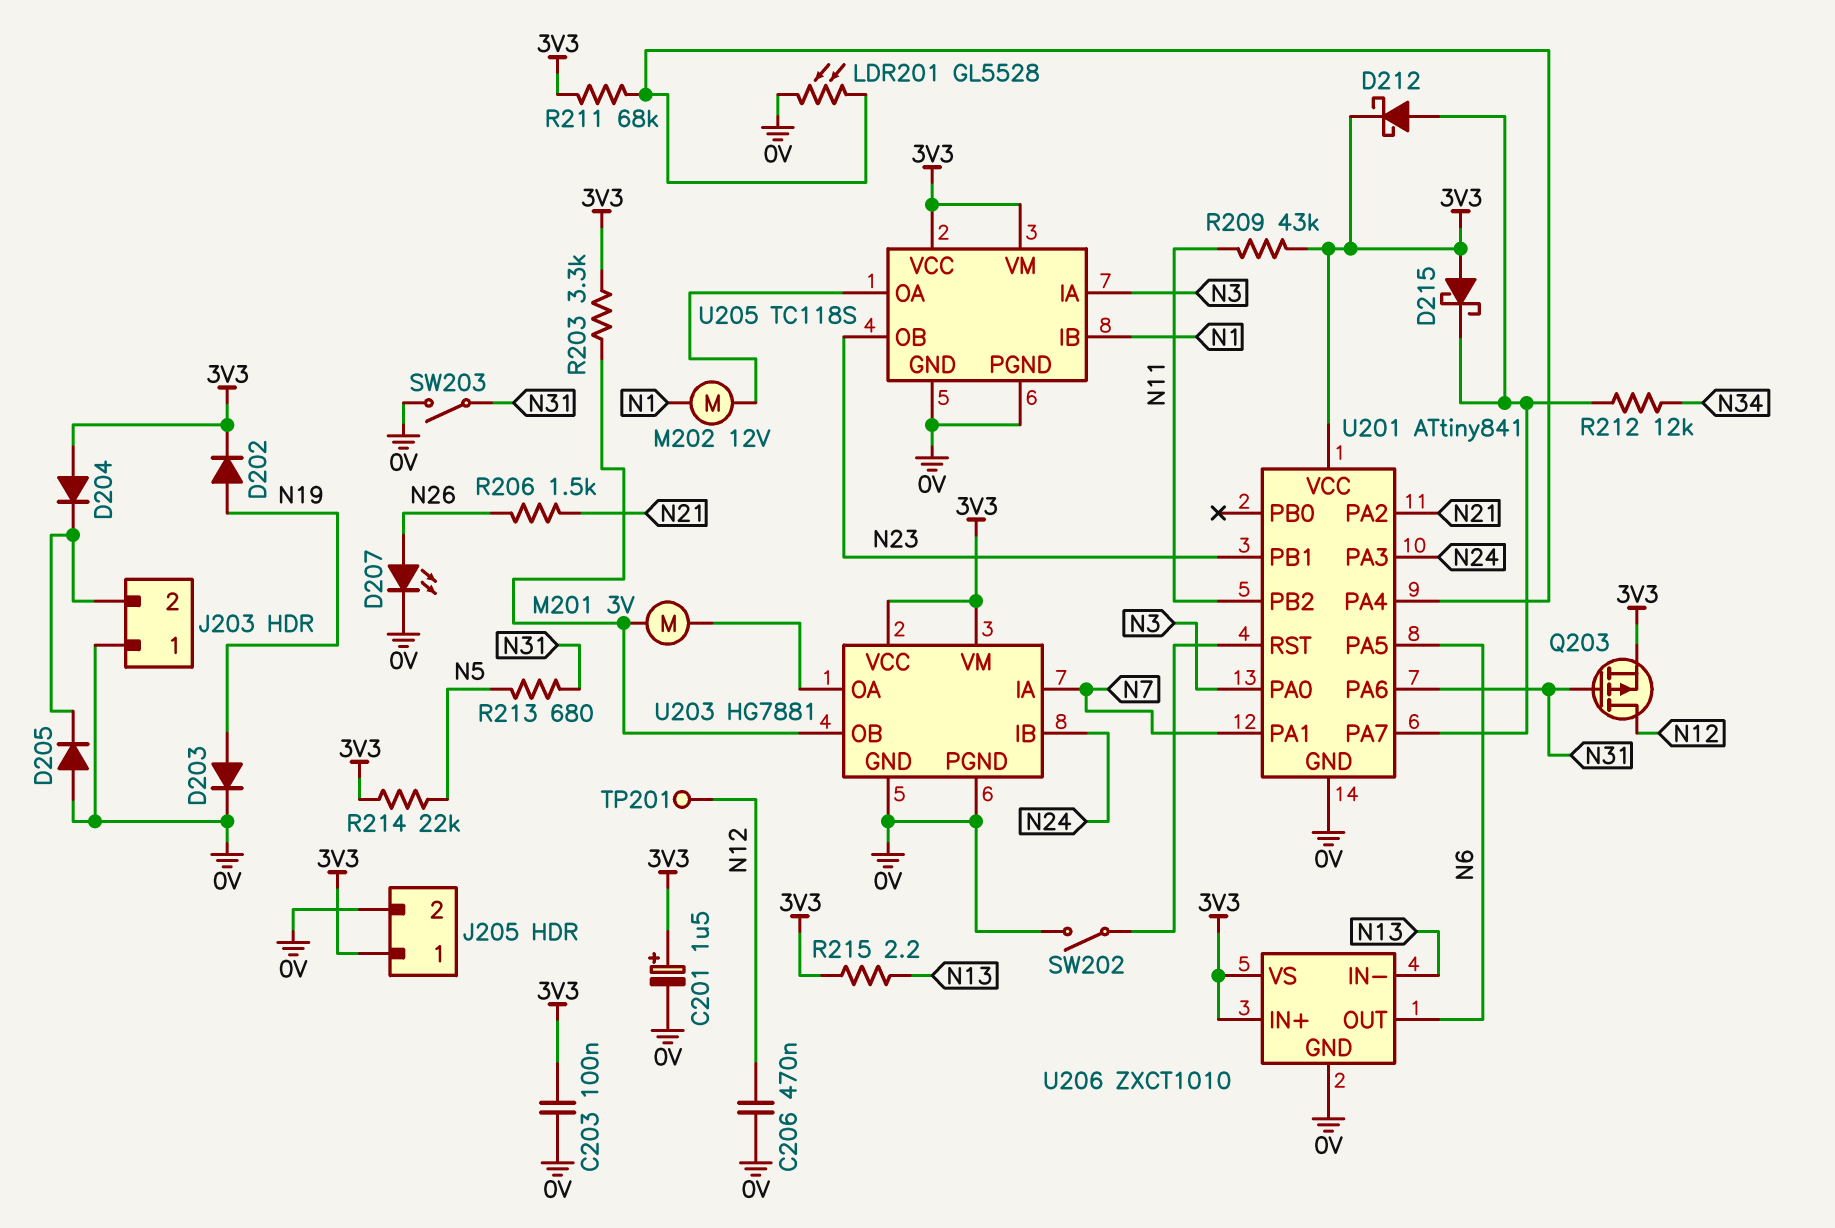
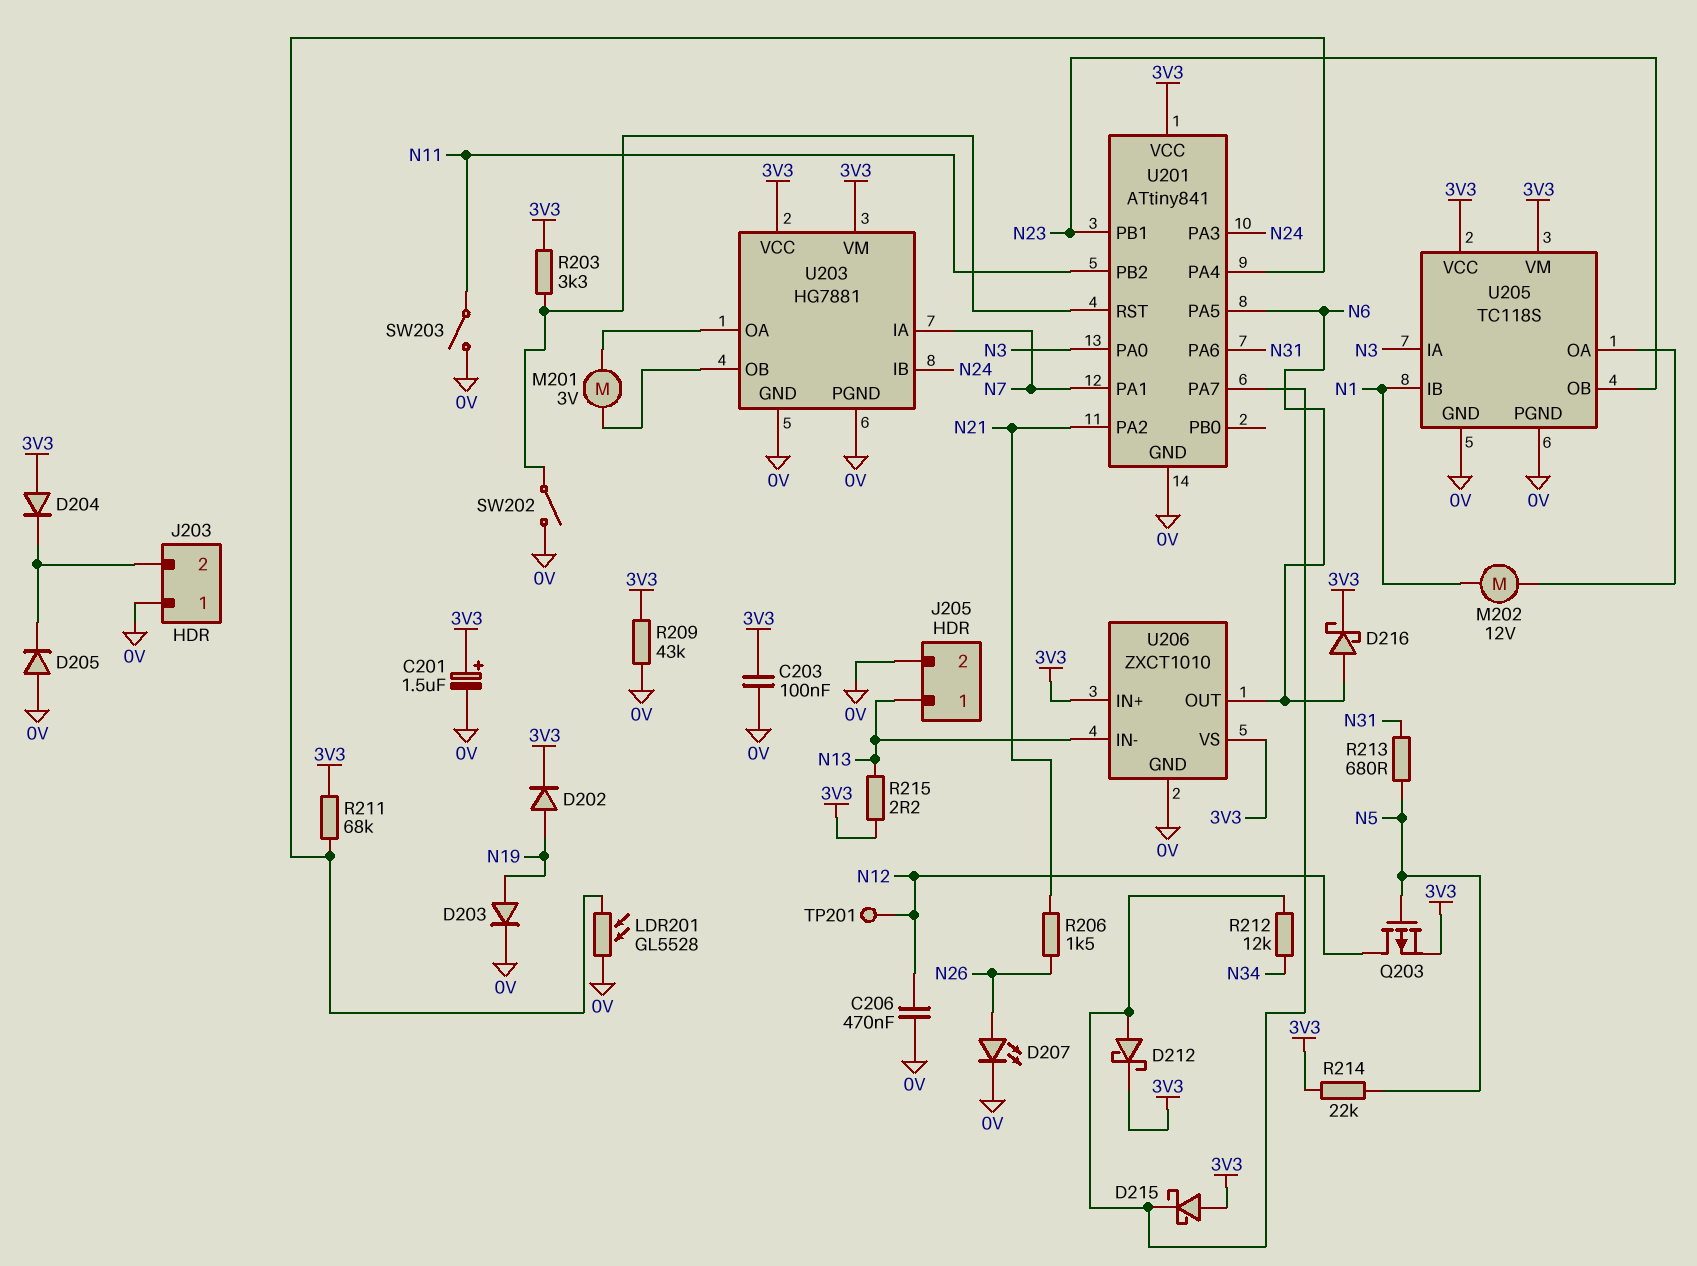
D216: none -> schottky (A N6, K 3V3)
J205 pin 1: 3V3 -> N13
Q203: PMOS (G N31, D N12, S 3V3) -> PMOS (G N5, D N12, S 3V3)
R203: 3.3k (3V3, U203/OB) -> 3.3k (3V3, U201/RST)
R209: 43k (3V3, N11) -> 43k (0V, 3V3)
SW203: switch (0V, N31) -> switch (0V, N11)

